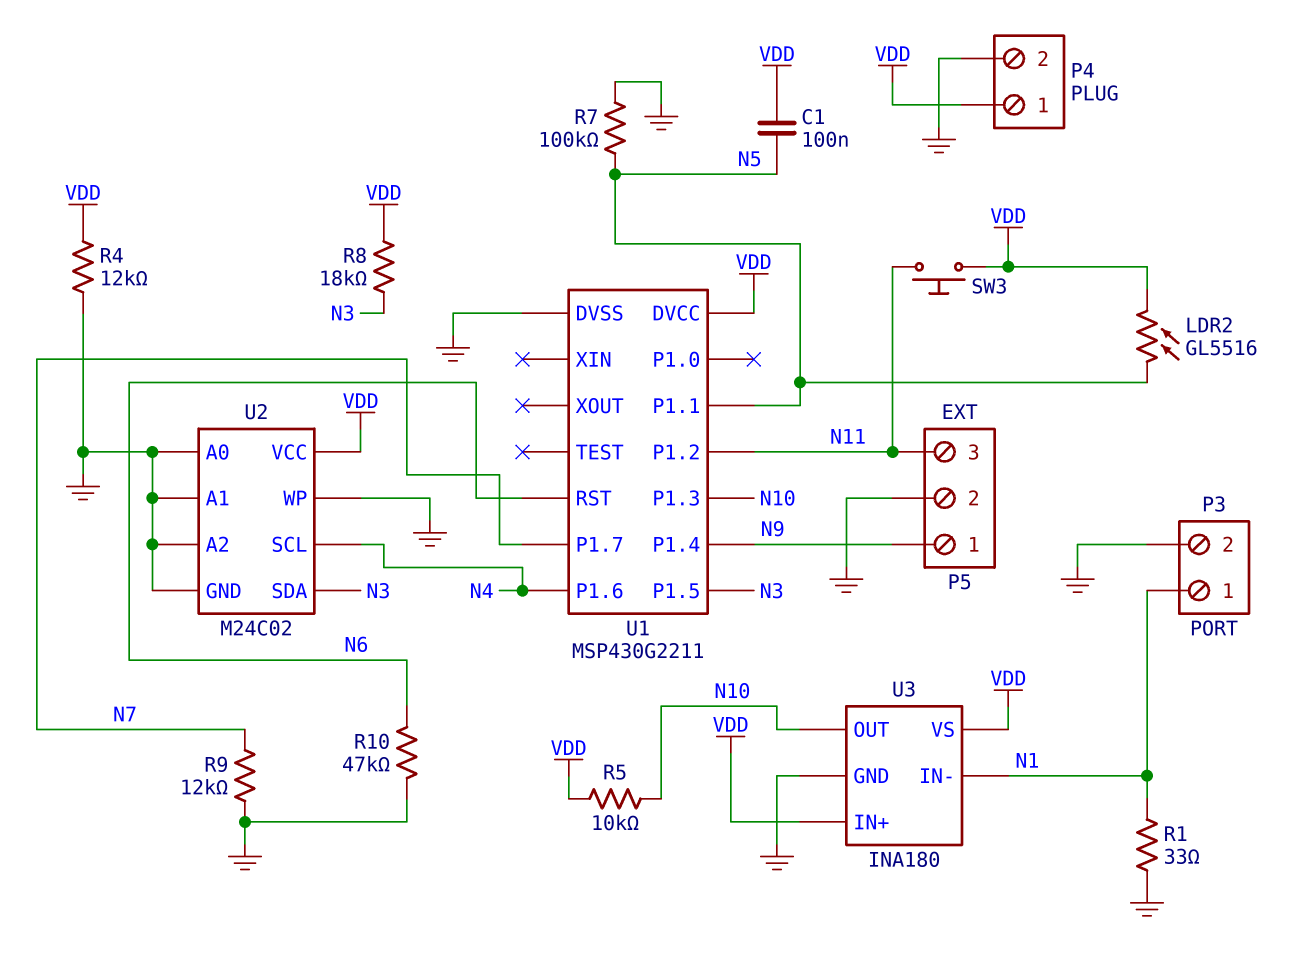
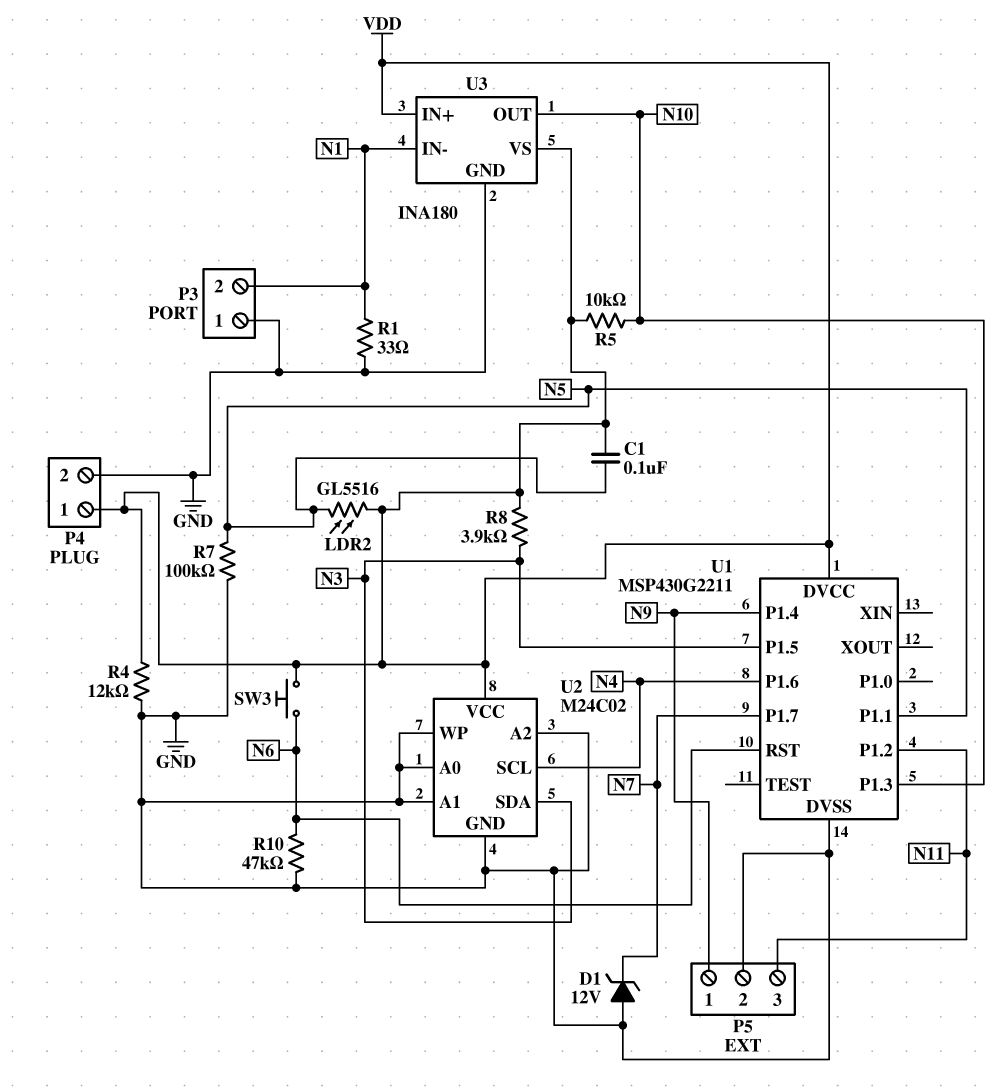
D1: none -> zener 12V (A GND, K N7)
P3 pin 1: N1 -> GND
P3 pin 2: GND -> N1
R8: 18k (N3, VDD) -> 3.9k (N3, VDD)
R9: 12k (GND, N7) -> none
SW3: button (N11, VDD) -> button (N6, VDD)

